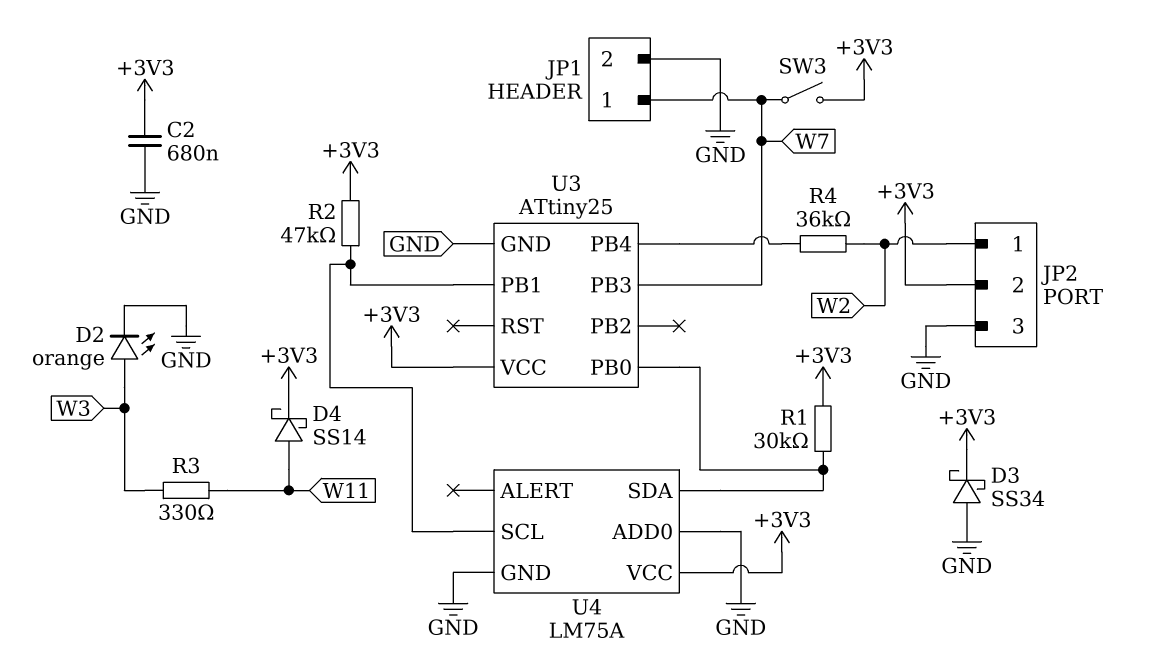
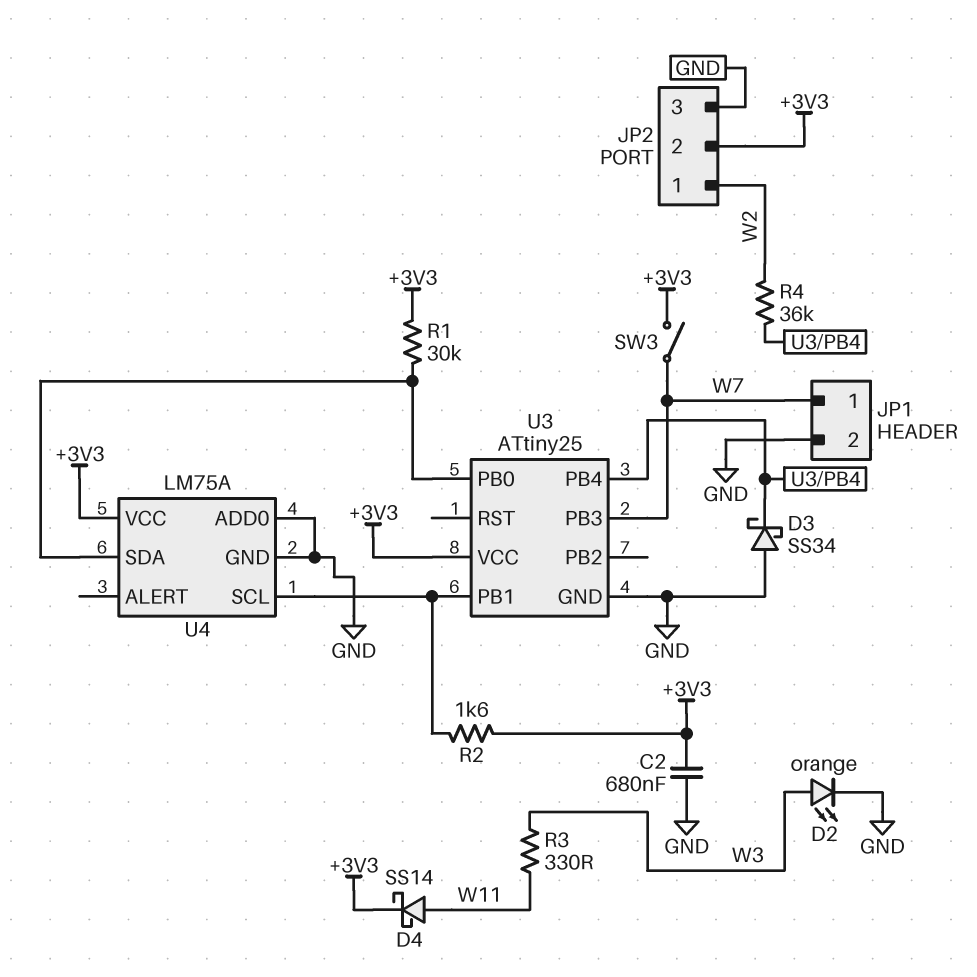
D3: schottky SS34 (A GND, K +3V3) -> schottky SS34 (A GND, K U3/PB4)
R2: 47k (+3V3, U3/PB1) -> 1.6k (+3V3, U3/PB1)

